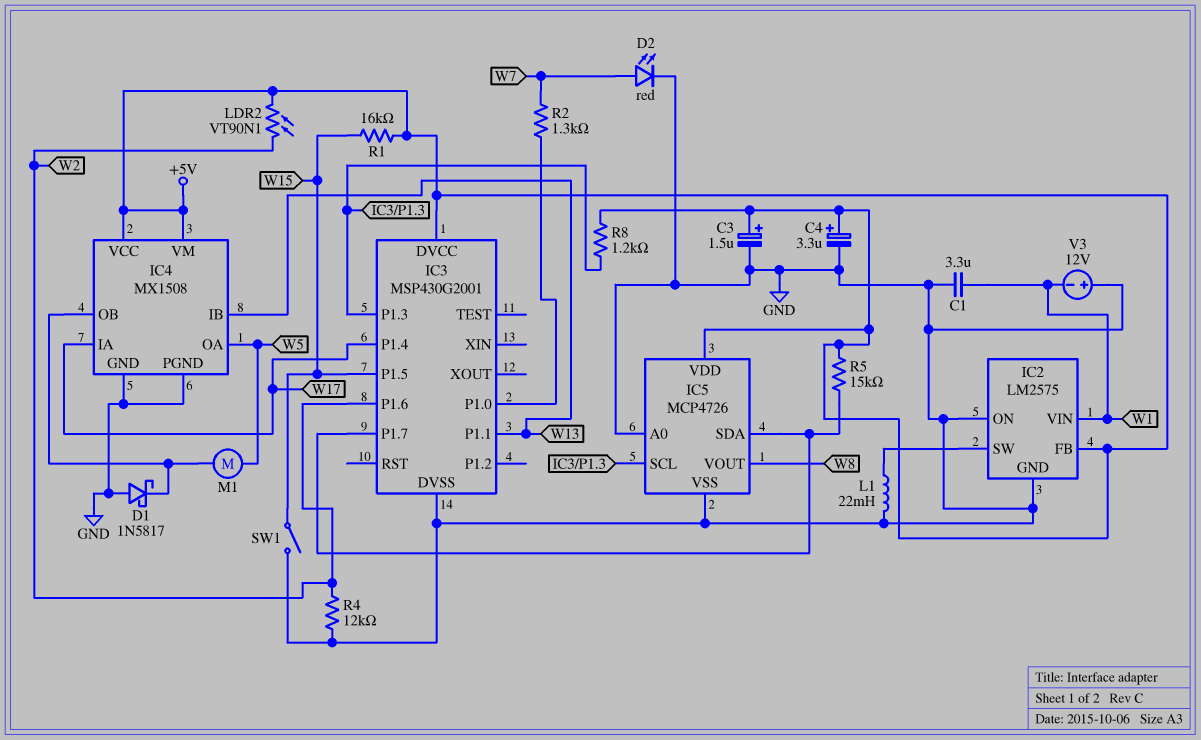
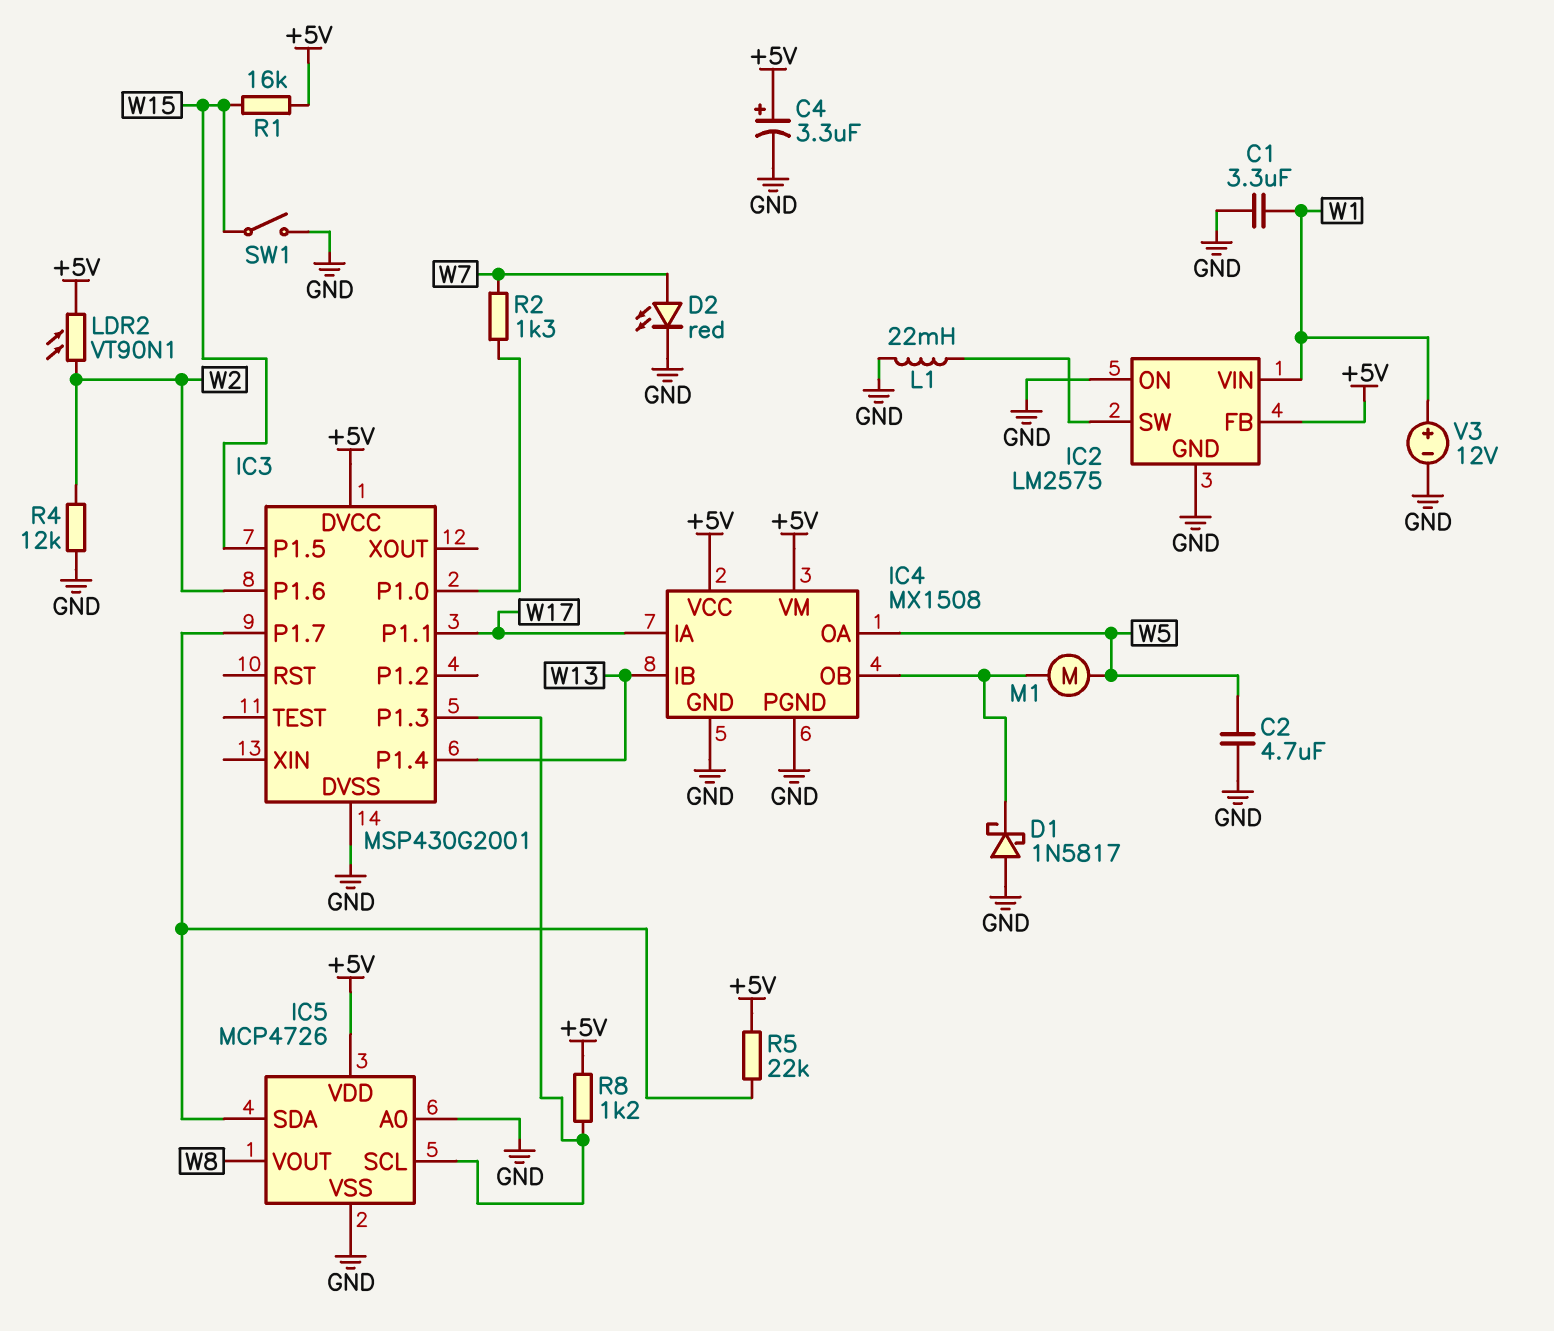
C2: none -> 4.7uF (GND, W5)
C3: 1.5uF (plus +5V, minus GND) -> none
IC3 pin P1.1: W13 -> W17
IC3 pin P1.4: W17 -> W13
R5: 15k (+5V, IC3/P1.7) -> 22k (+5V, IC3/P1.7)
V3: 12V (plus GND, minus W1) -> 12V (plus W1, minus GND)

